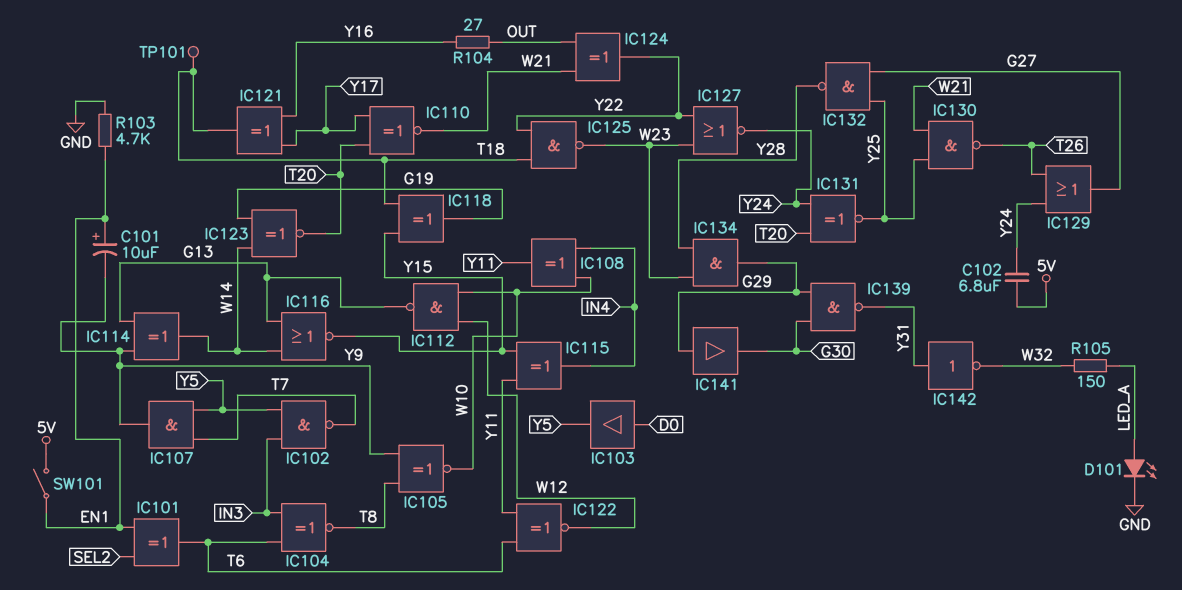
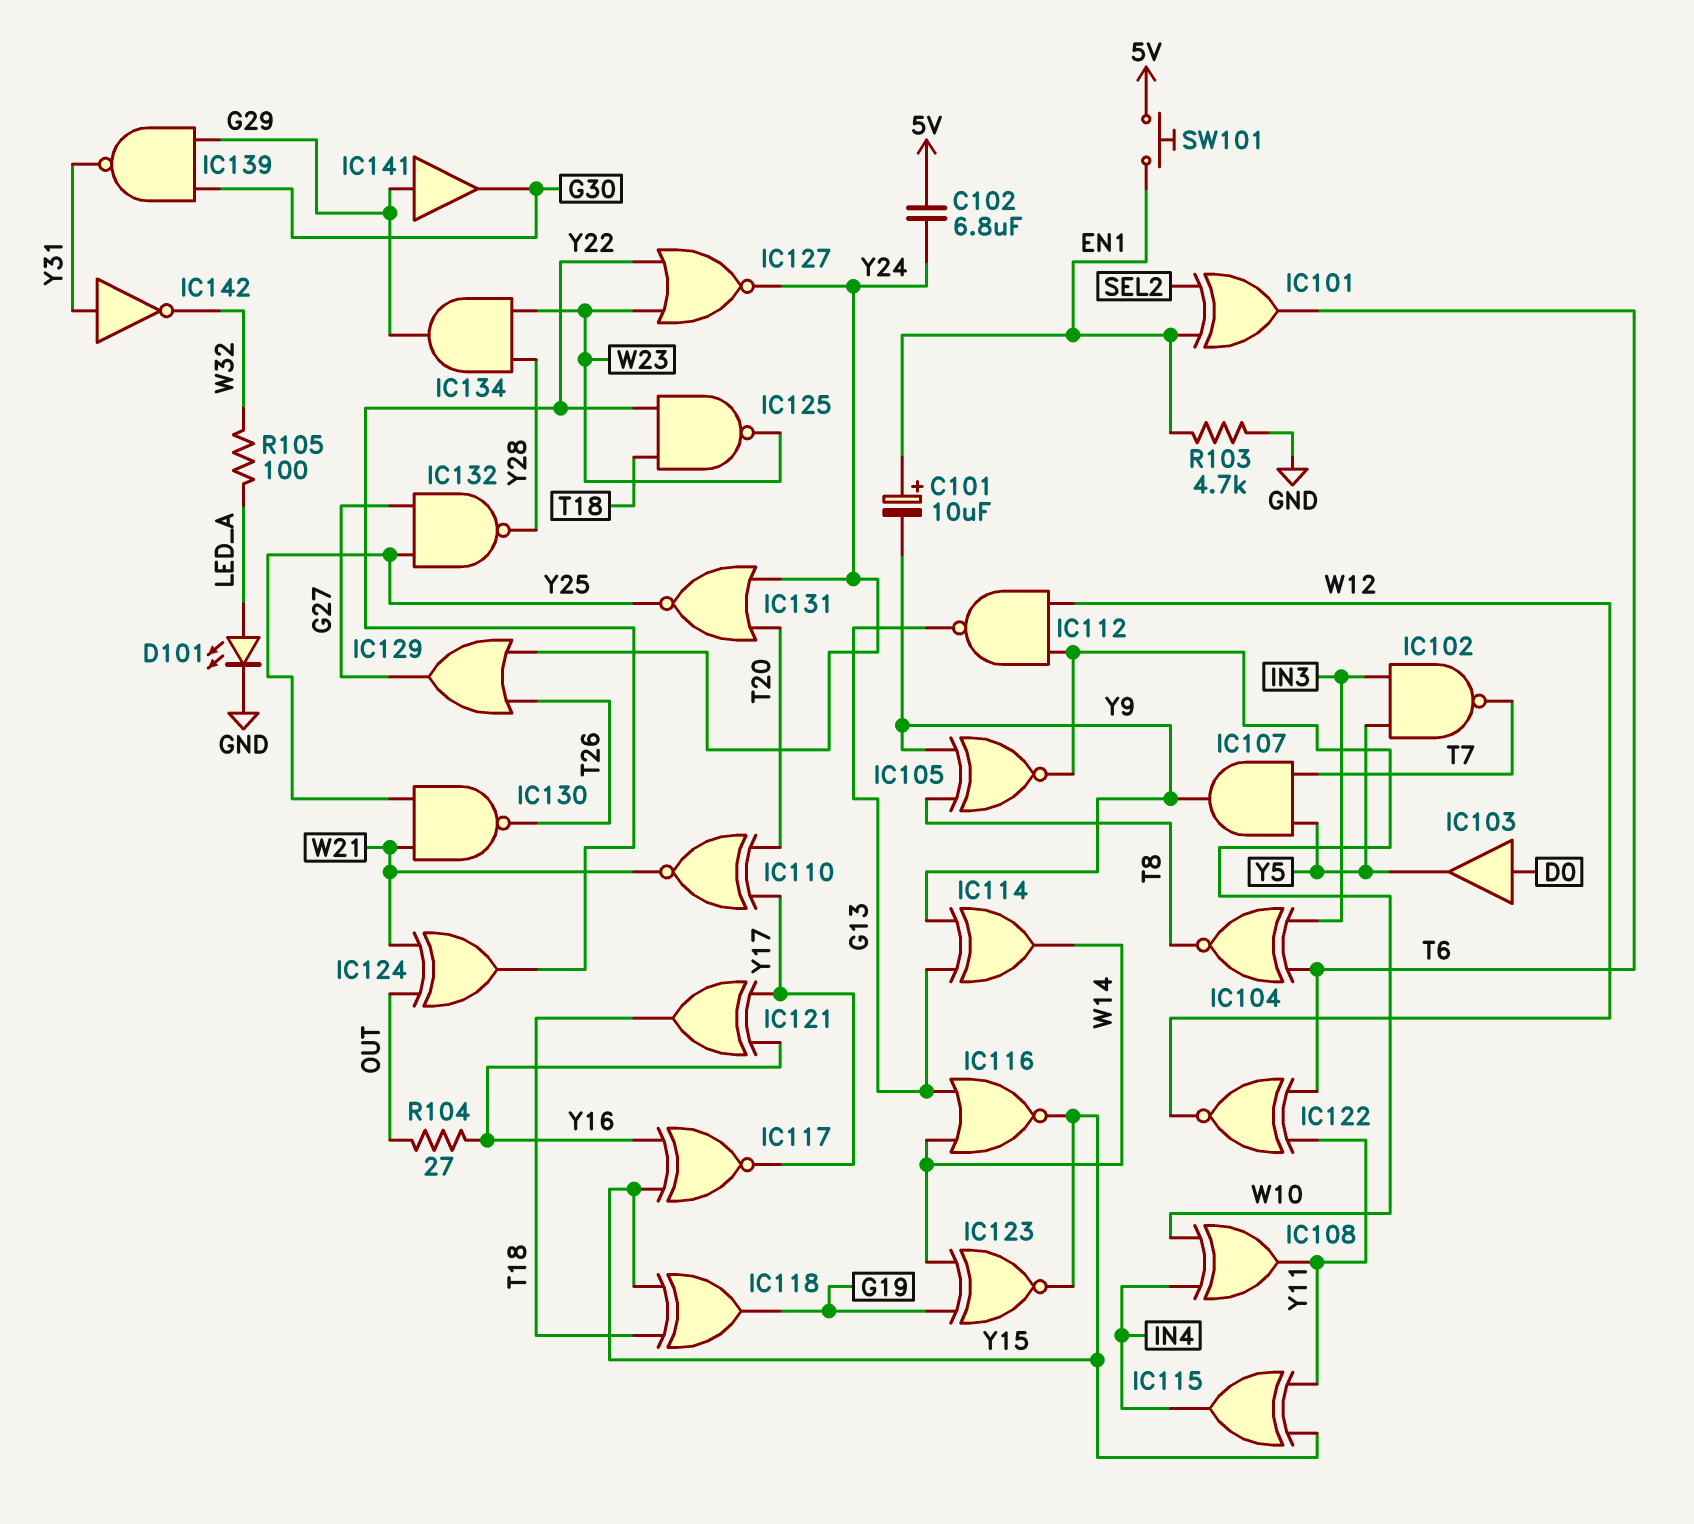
IC117: none -> XNOR (in Y15, in Y16, out Y17)
IC123: XNOR (in G19, in W14, out T20) -> XNOR (in G19, in W14, out Y15)
IC131: XNOR (in T20, in Y24, out Y25) -> NOR (in T20, in Y24, out Y25)
R105: 150 (LED_A, W32) -> 100 (LED_A, W32)
SW101: switch (5V, EN1) -> button (5V, EN1)
TP101: test point (T18) -> none

